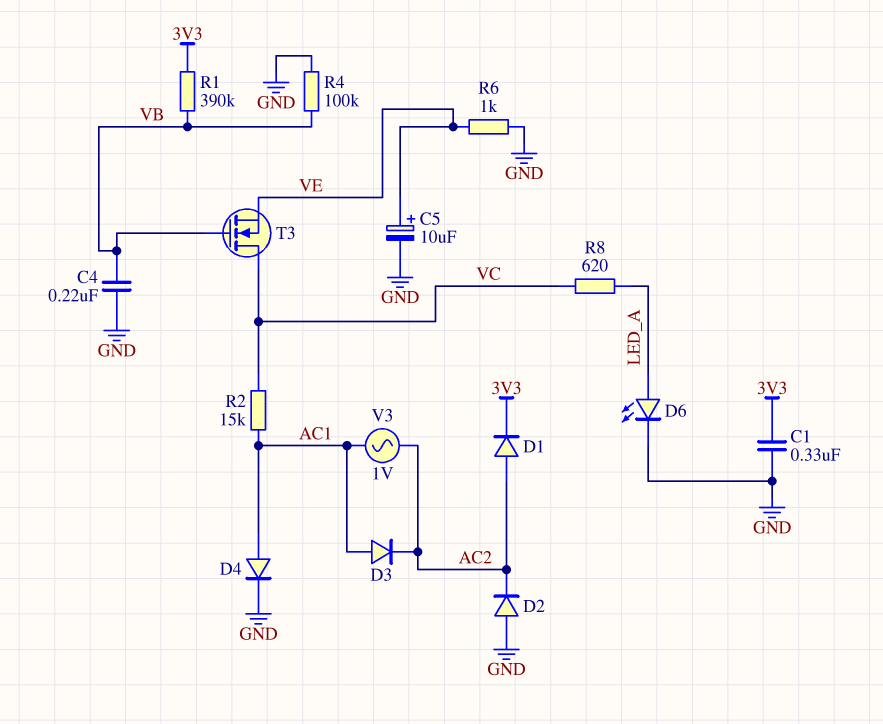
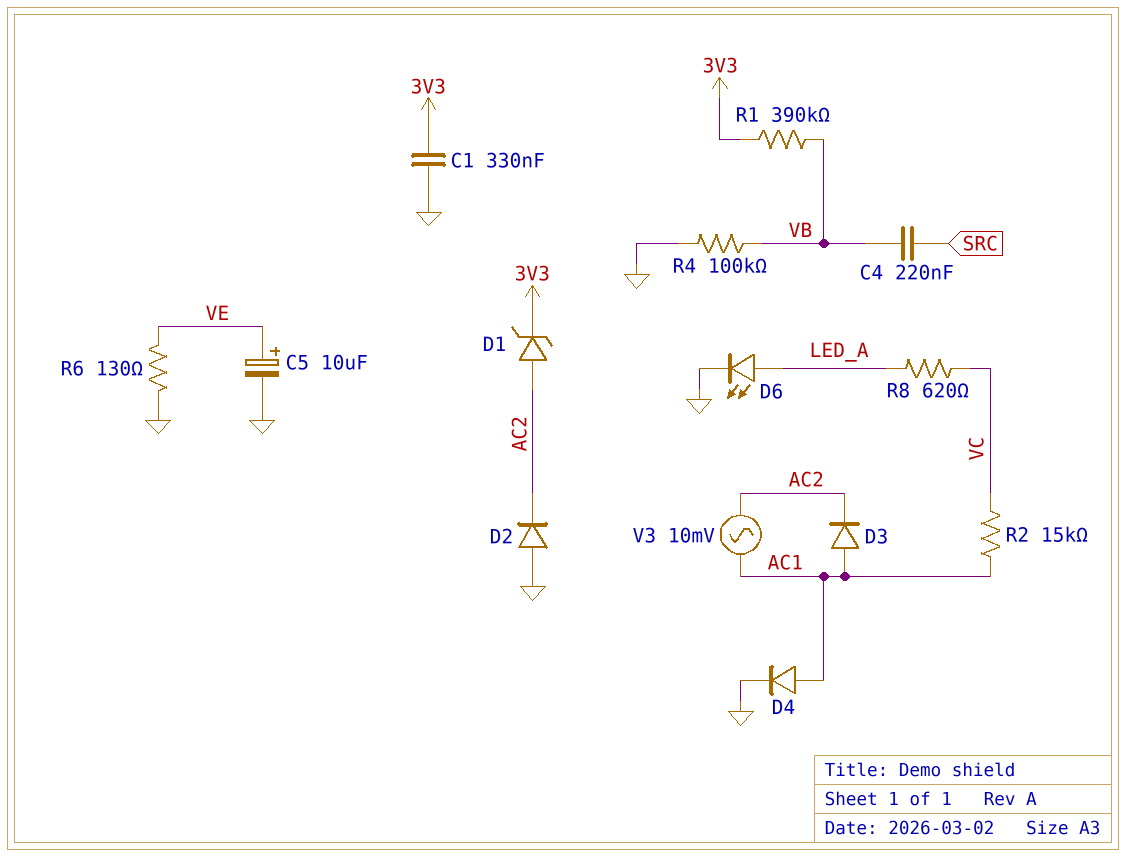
C4: 220nF (GND, VB) -> 220nF (SRC, VB)
D1: diode (A AC2, K 3V3) -> zener (A AC2, K 3V3)
R6: 1k (GND, VE) -> 130 (GND, VE)
T3: NMOS (G VB, D VC, S VE) -> none
V3: AC 1V (AC1, AC2) -> AC 10mV (AC1, AC2)

